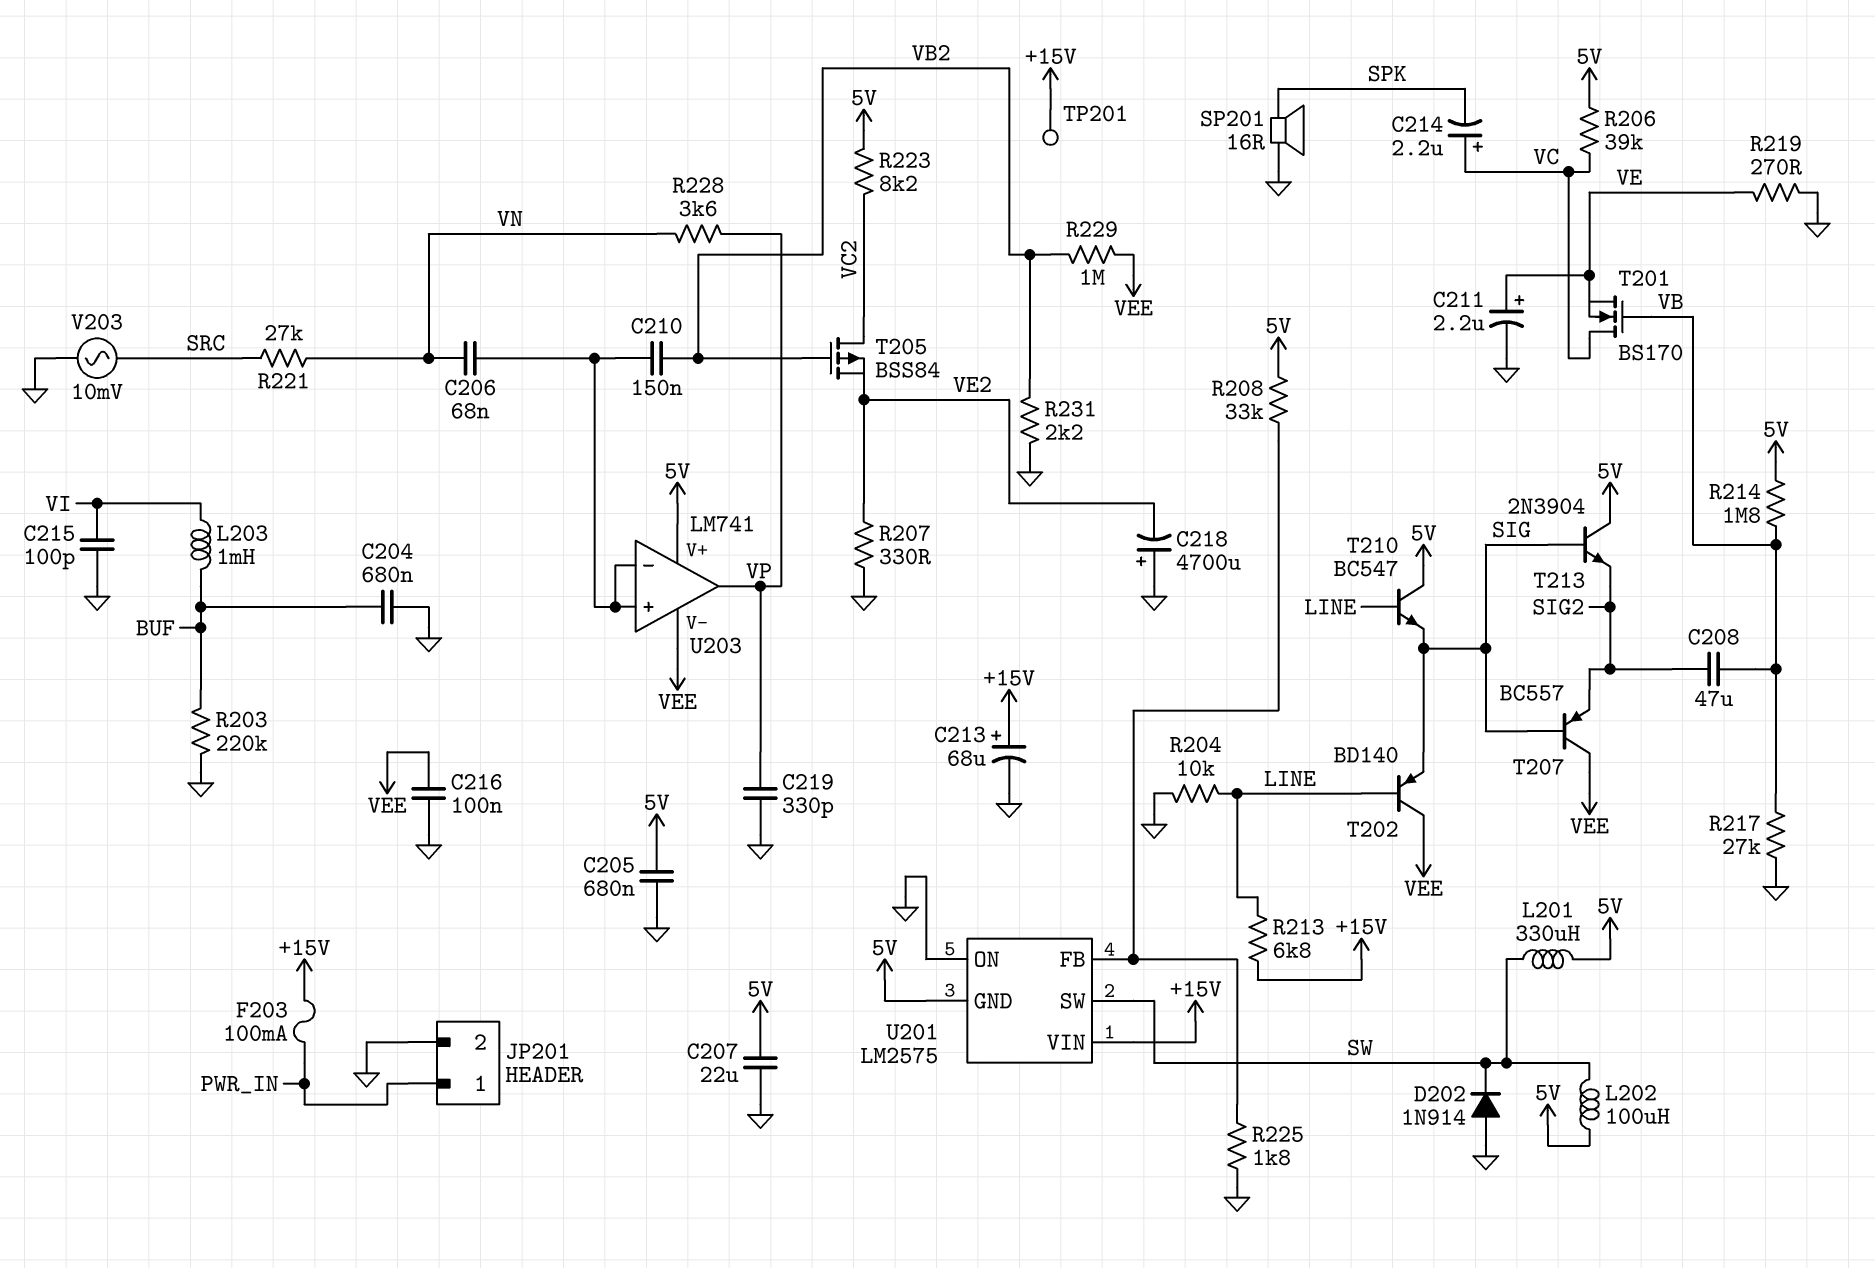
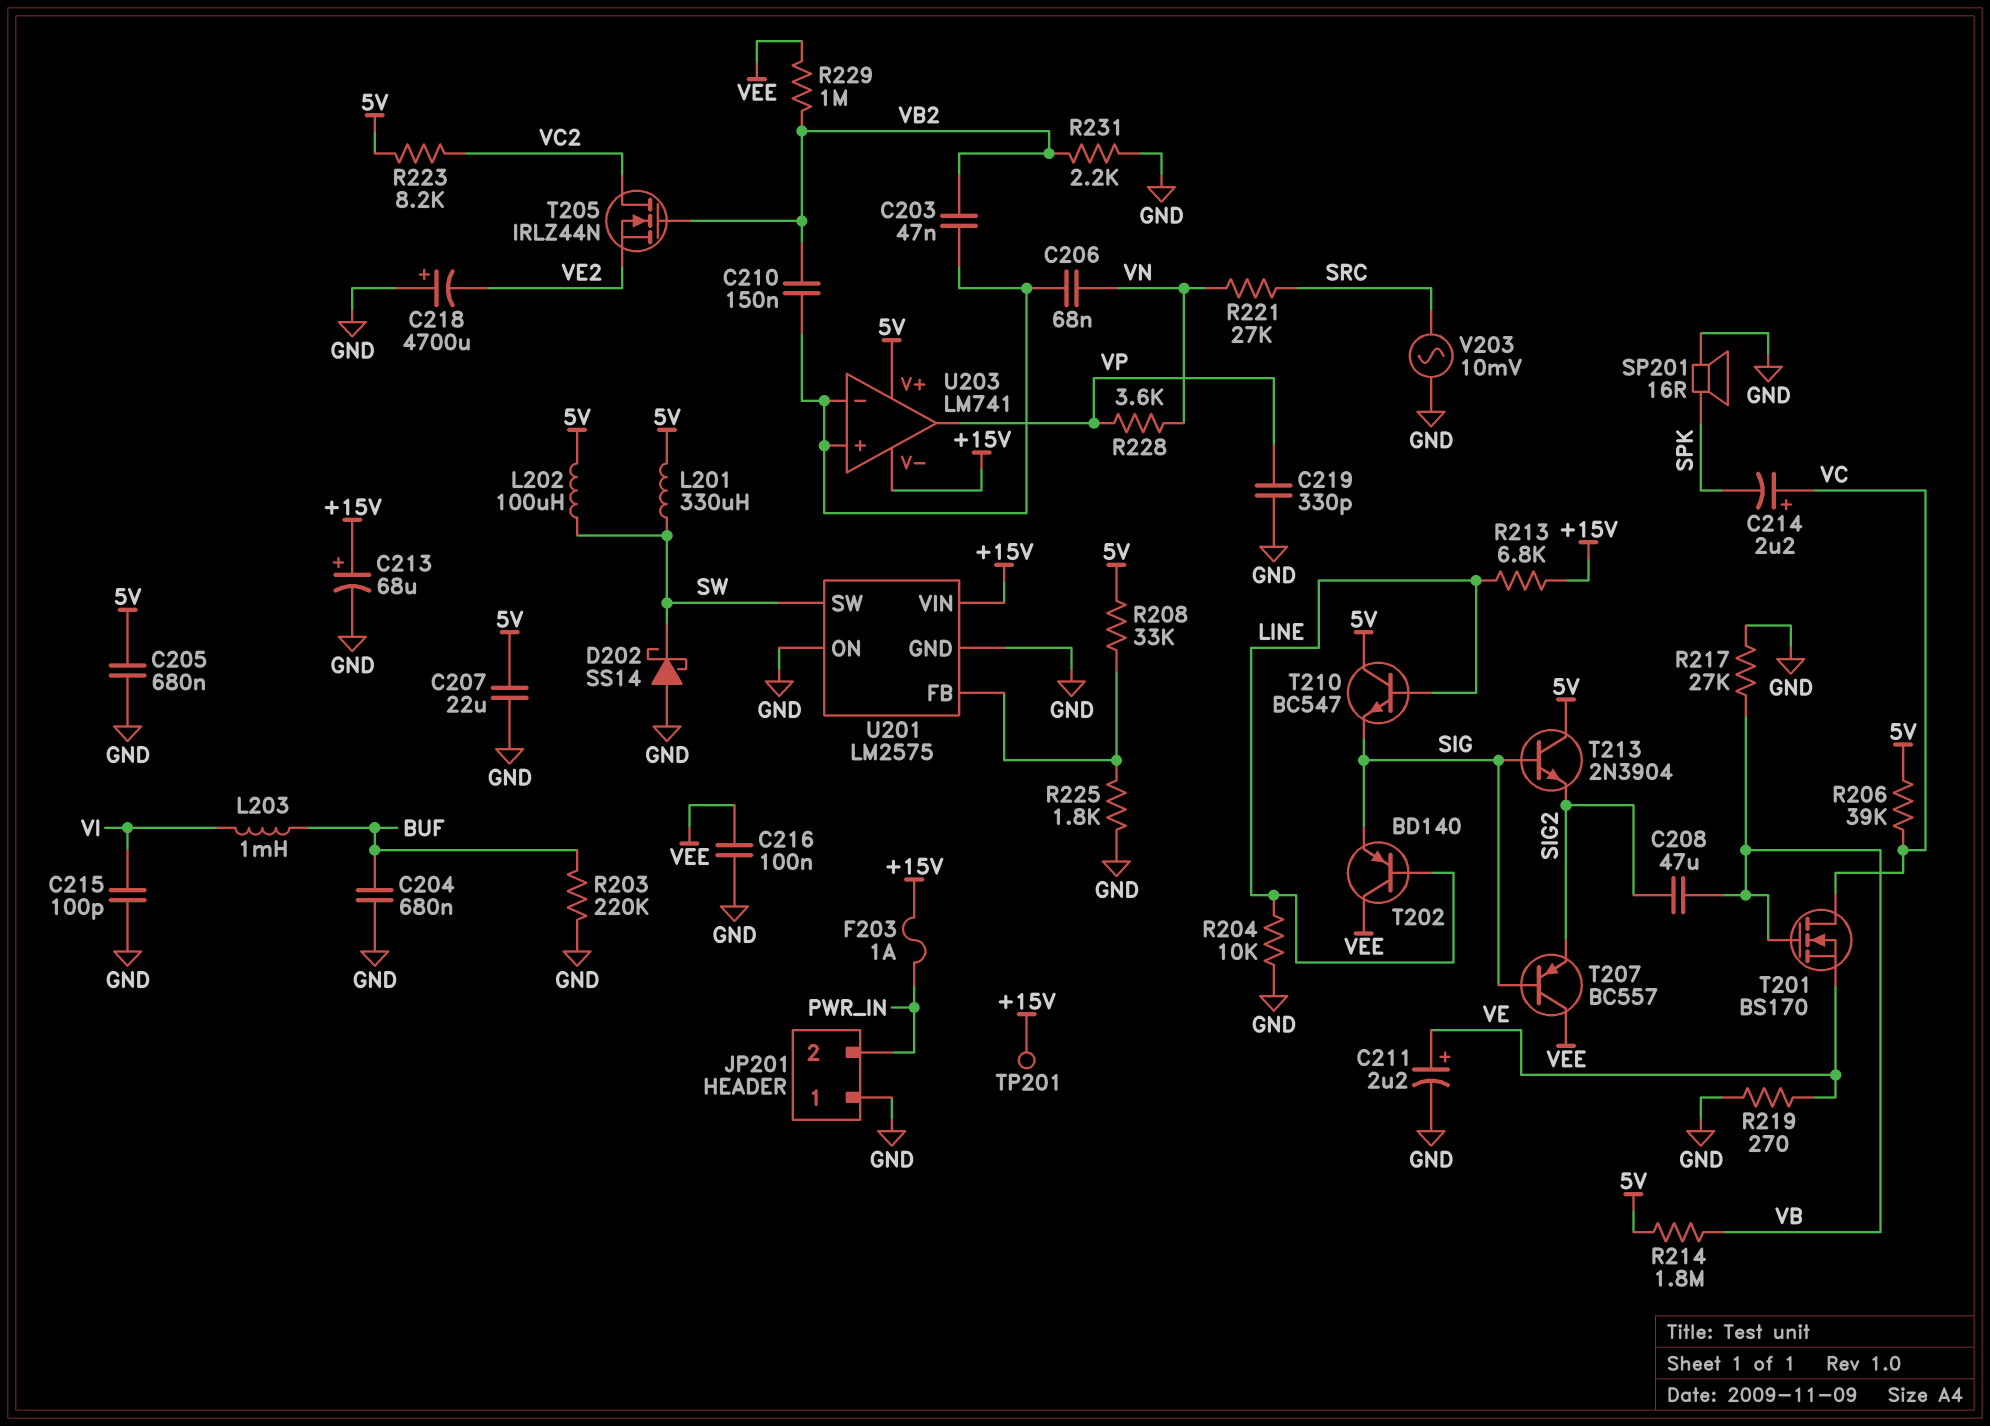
C203: none -> 47nF (U203/in+, VB2)
D202: diode 1N914 (A GND, K SW) -> schottky SS14 (A GND, K SW)
F203: 100mA (+15V, PWR_IN) -> 1A (+15V, PWR_IN)
JP201 pin 1: PWR_IN -> GND
JP201 pin 2: GND -> PWR_IN
R207: 330 (GND, VE2) -> none
T205: PMOS BSS84 (G VB2, D VC2, S VE2) -> NMOS IRLZ44N (G VB2, D VC2, S VE2)
U201 pin GND: 5V -> GND
U203 pin V-: VEE -> +15V

